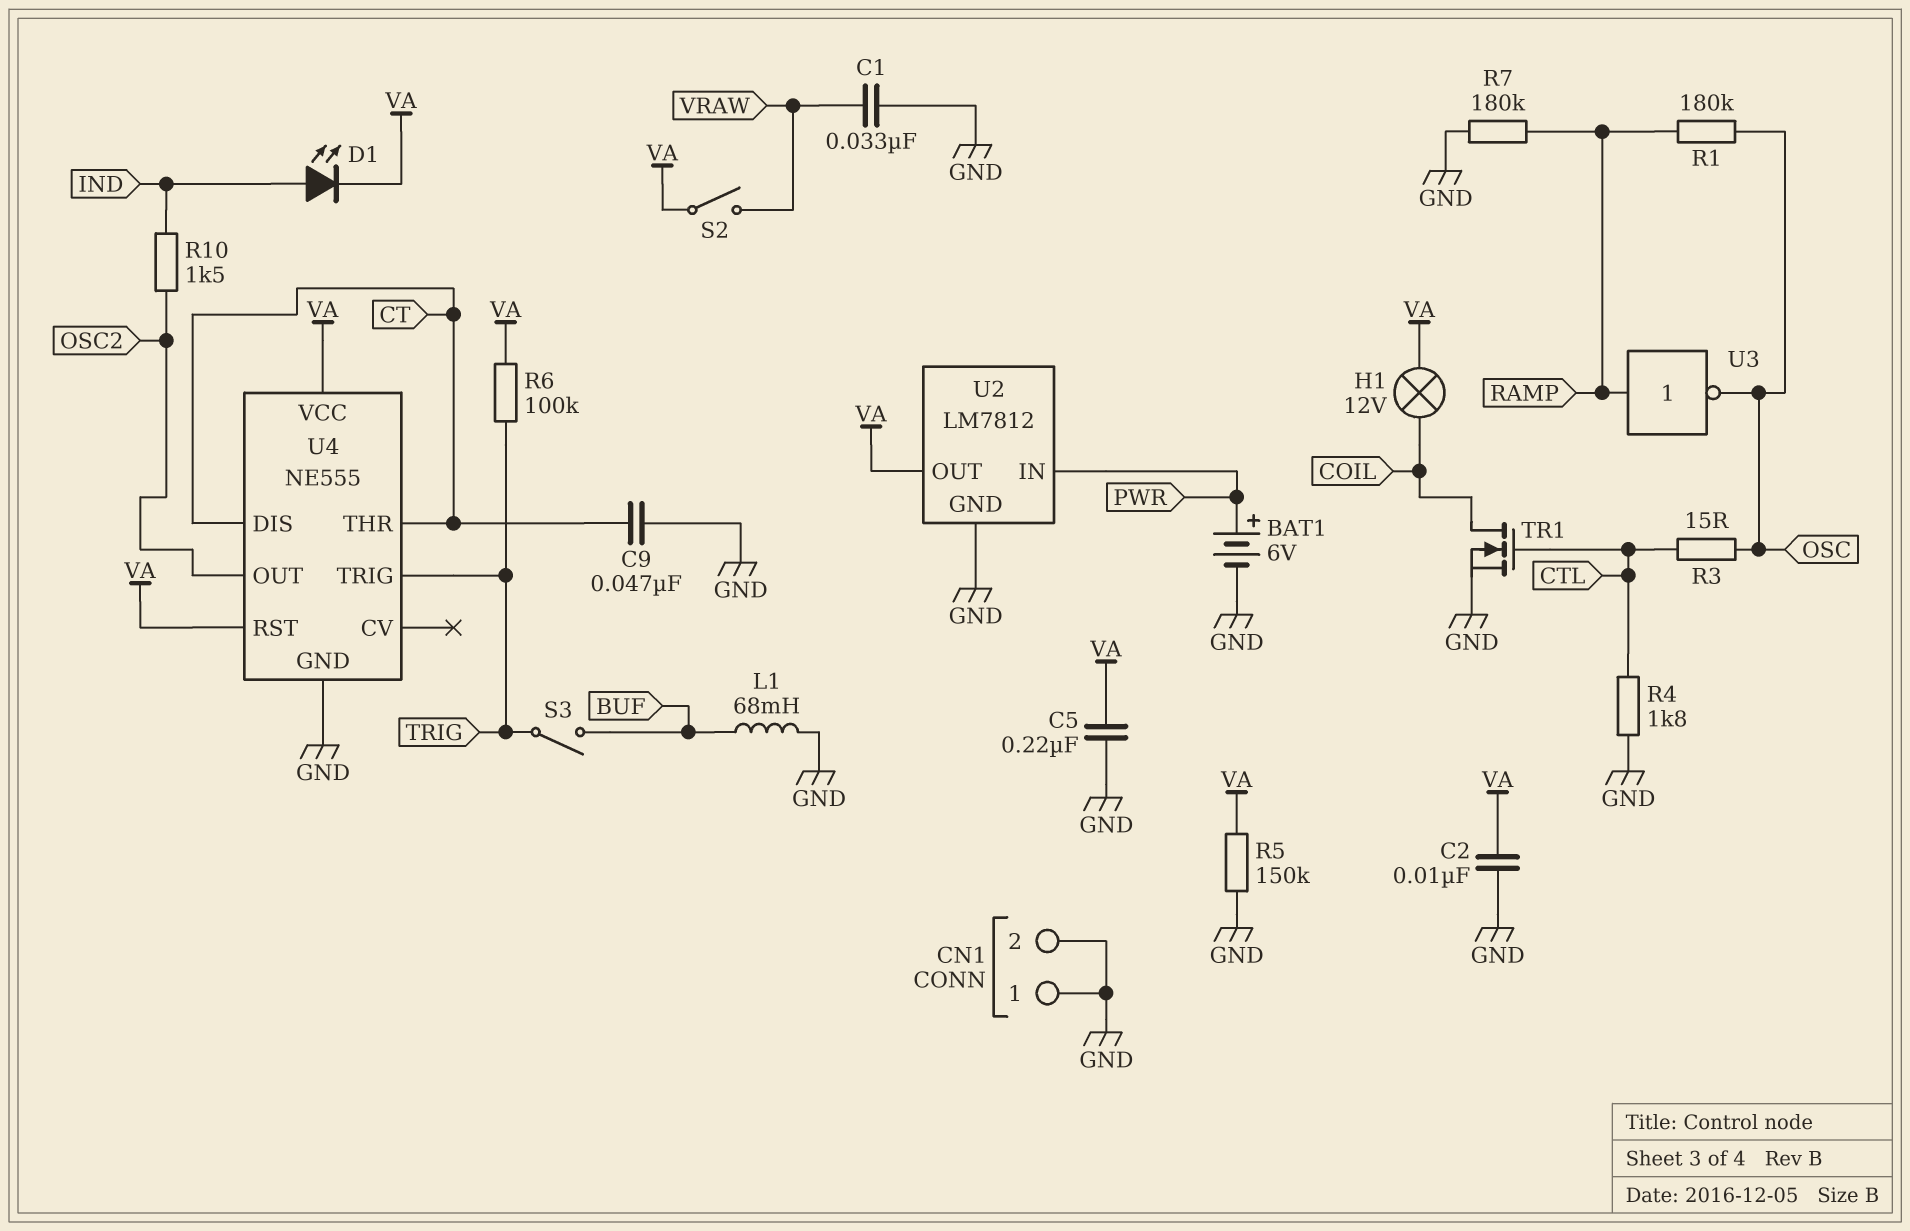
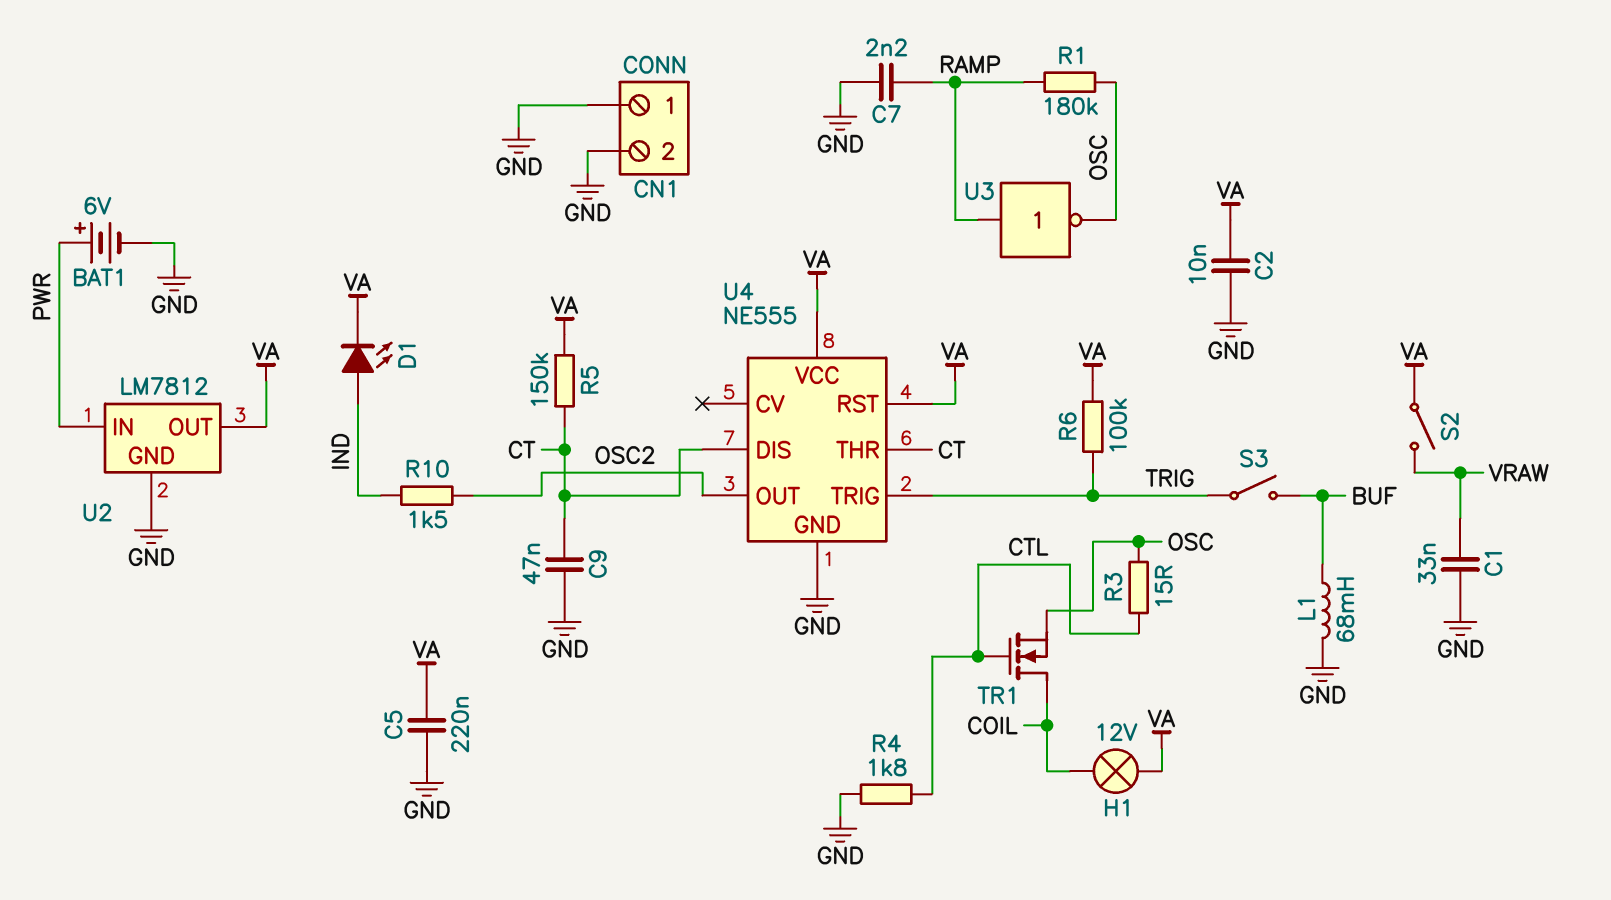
C7: none -> 2.2nF (GND, RAMP)
R5: 150k (GND, VA) -> 150k (CT, VA)
R7: 180k (GND, RAMP) -> none
TR1: NMOS (G CTL, D COIL, S GND) -> NMOS (G CTL, D COIL, S OSC)

